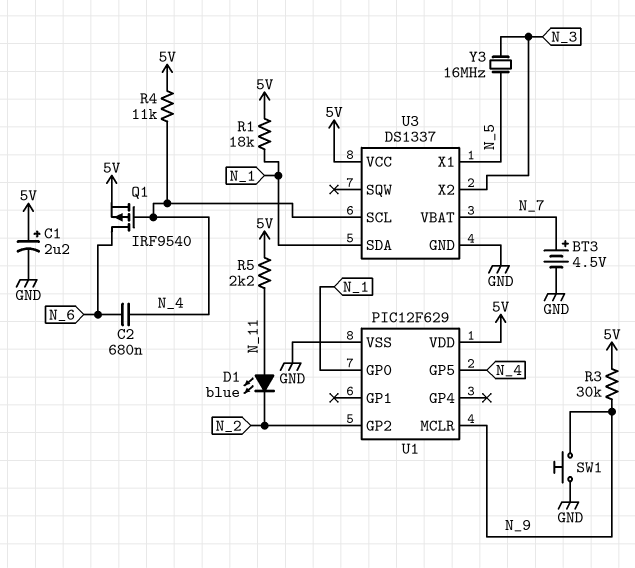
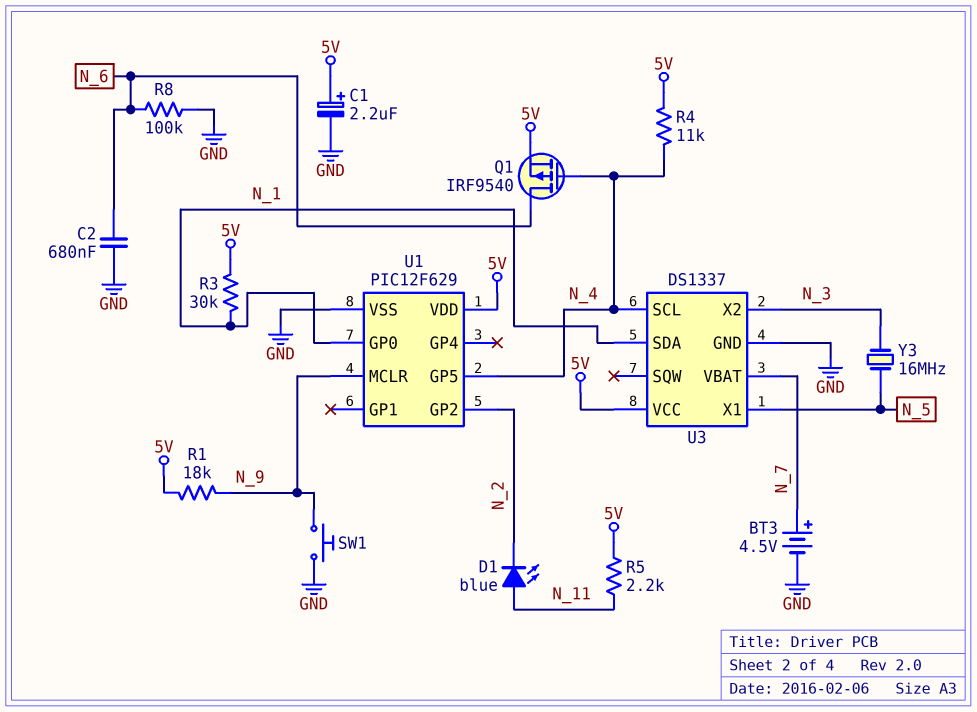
C2: 680nF (N_4, N_6) -> 680nF (GND, N_6)
R1: 18k (5V, N_1) -> 18k (5V, N_9)
R3: 30k (5V, N_9) -> 30k (5V, N_1)
R8: none -> 100k (GND, N_6)

